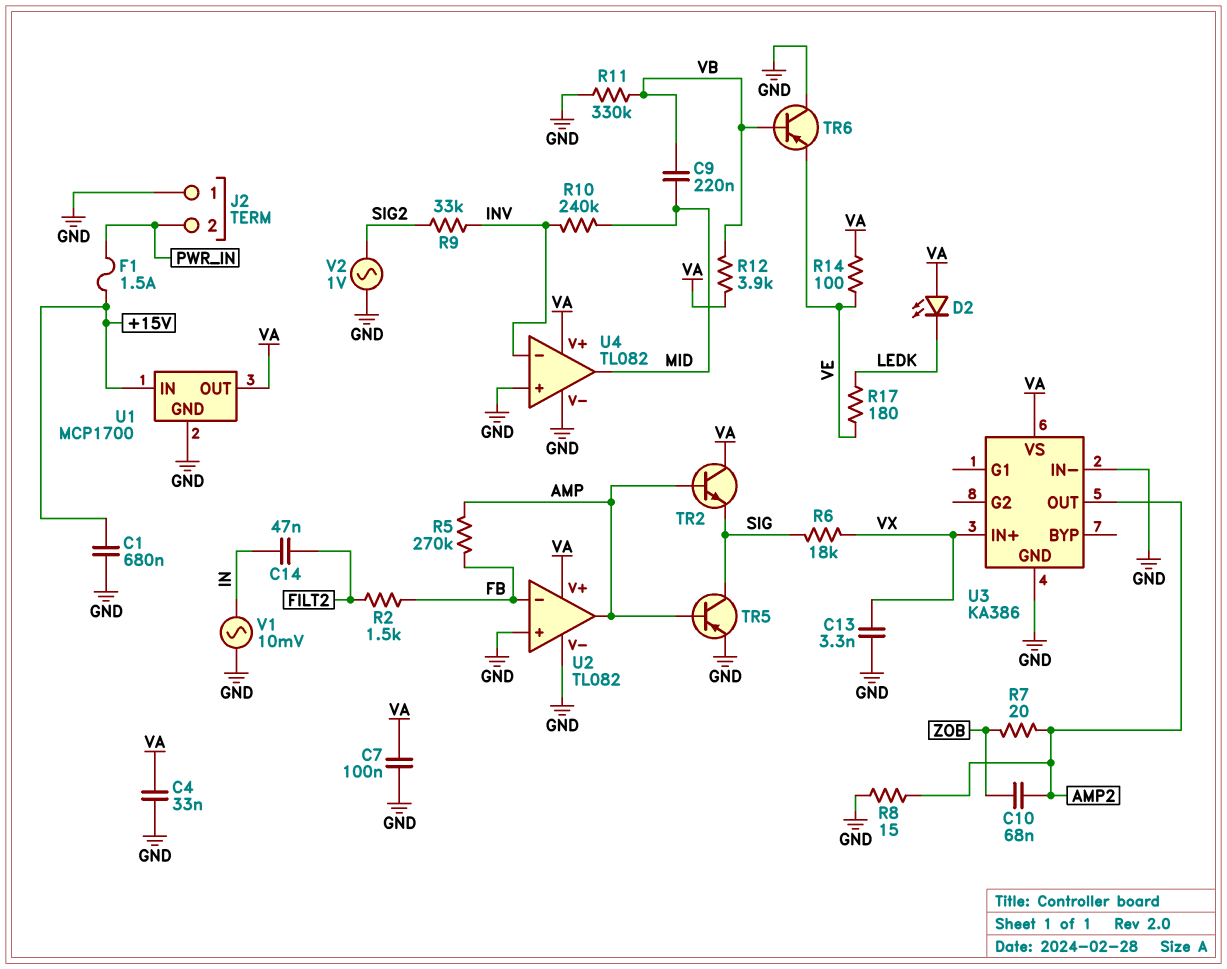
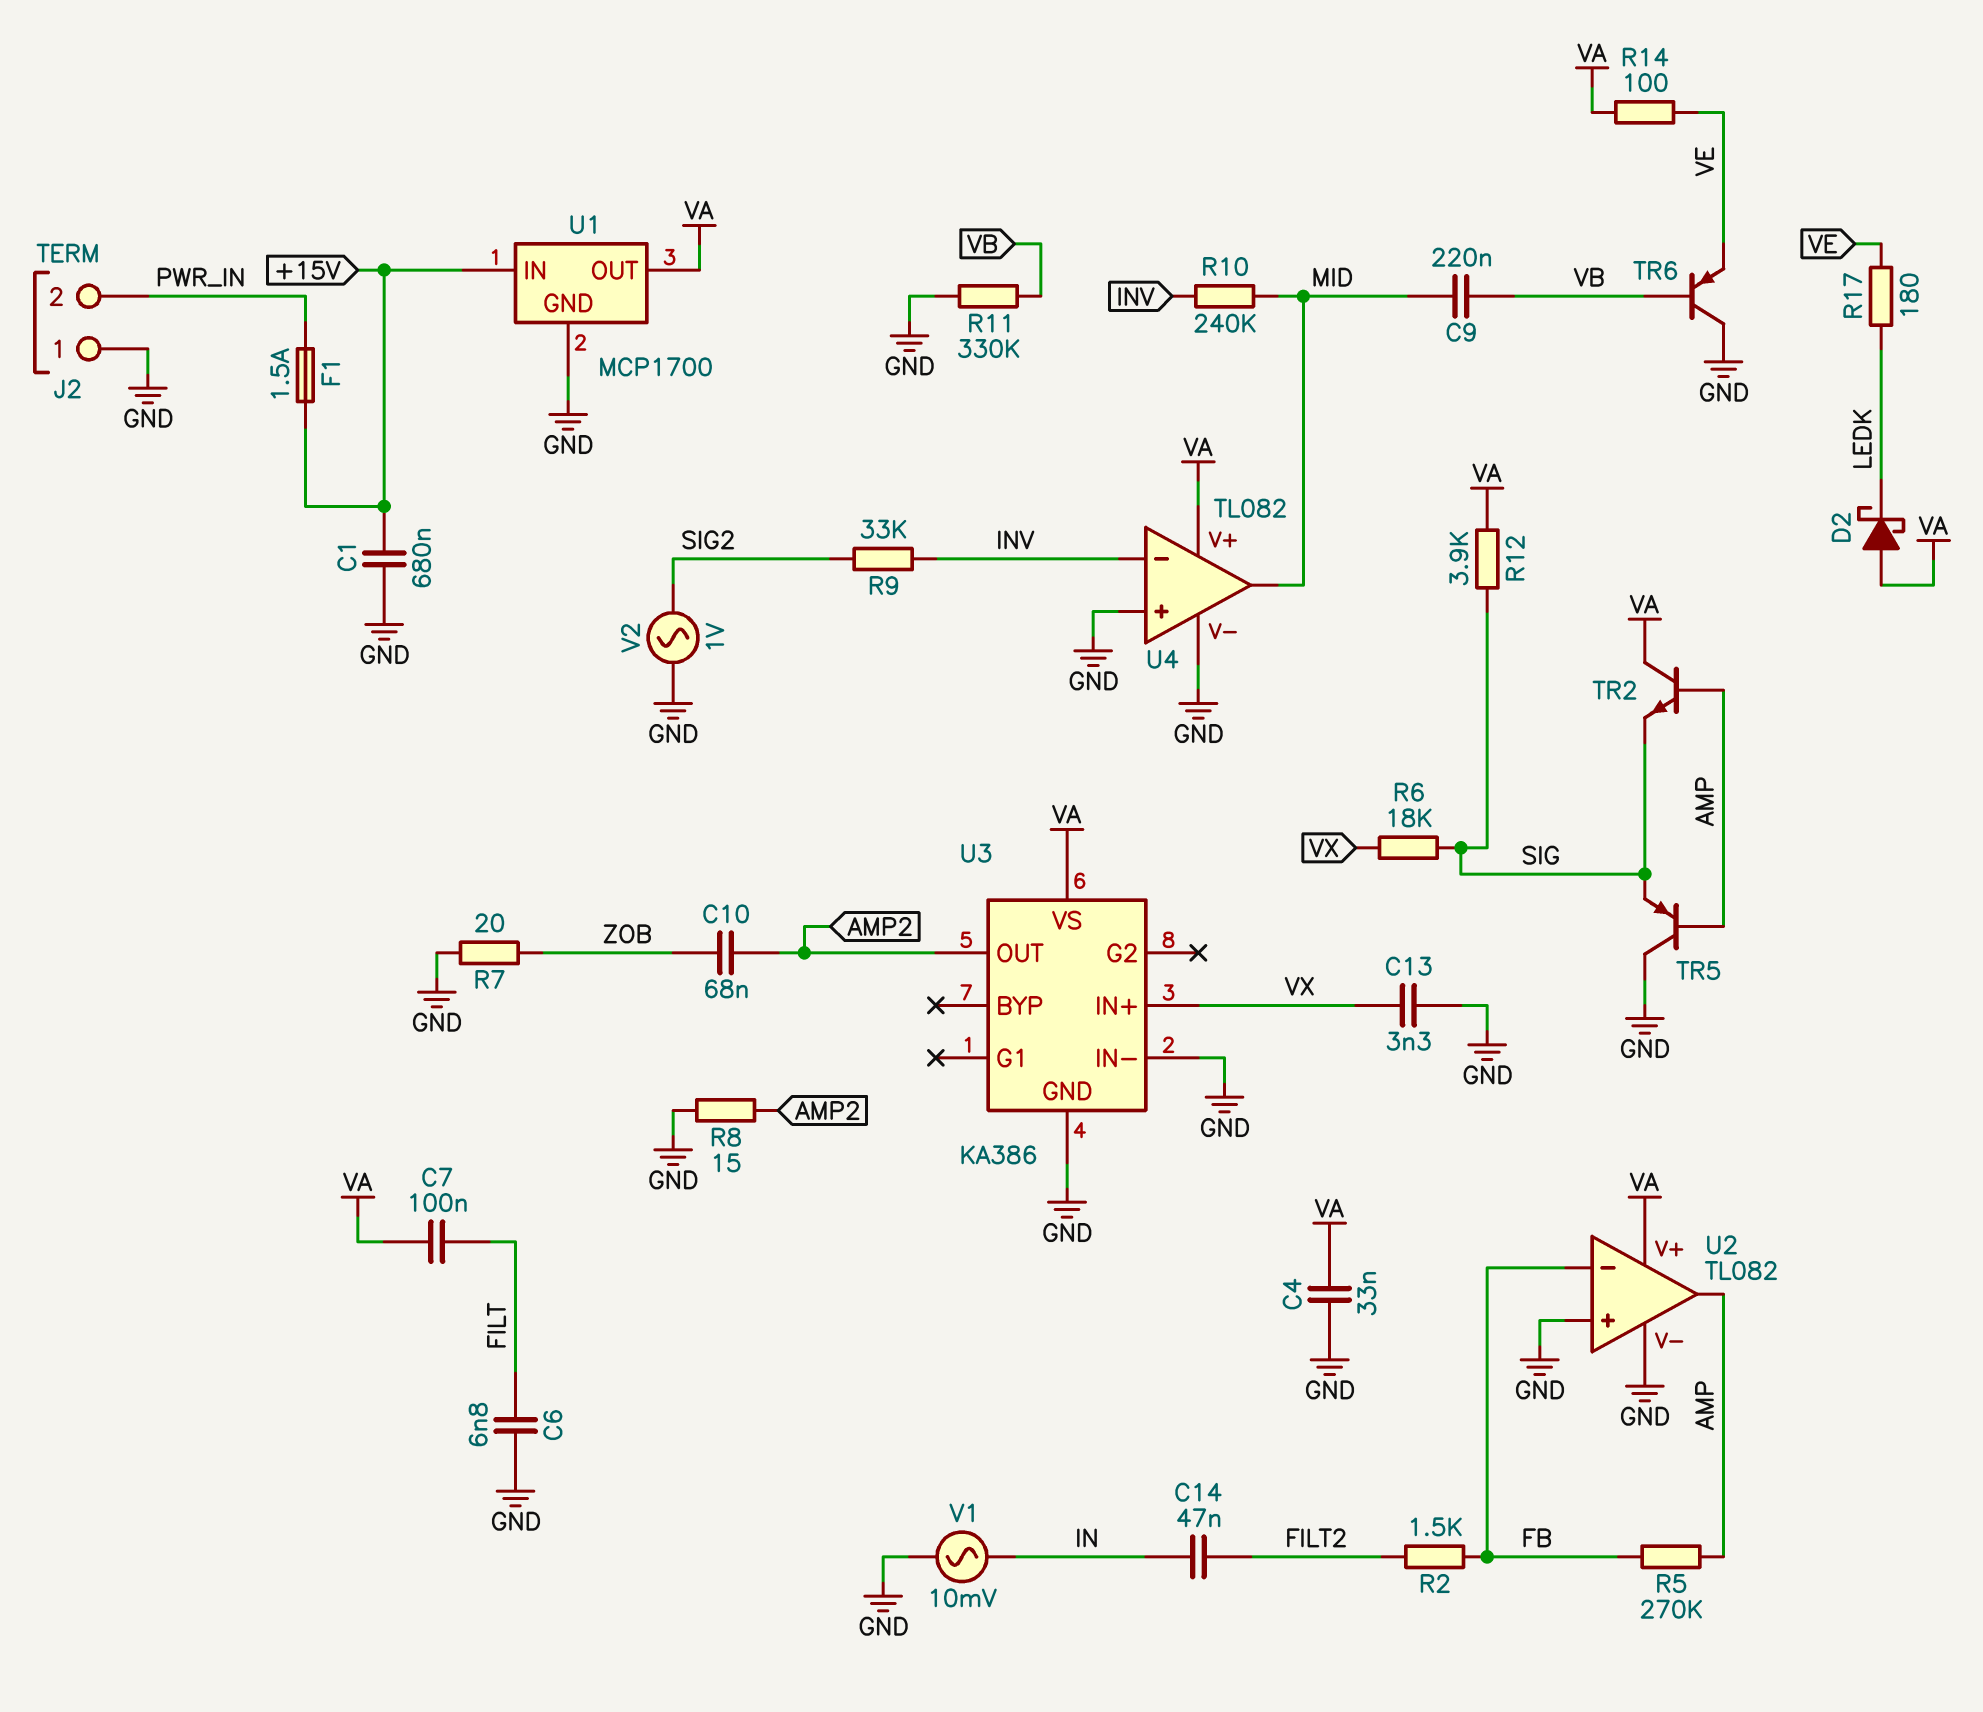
C6: none -> 6.8nF (FILT, GND)
C7: 100nF (GND, VA) -> 100nF (FILT, VA)
D2: LED (A VA, K LEDK) -> schottky (A VA, K LEDK)
R7: 20 (AMP2, ZOB) -> 20 (GND, ZOB)
R12: 3.9k (VA, VB) -> 3.9k (SIG, VA)
TR5: PNP (B AMP, C SIG, E GND) -> PNP (B AMP, C GND, E SIG)

